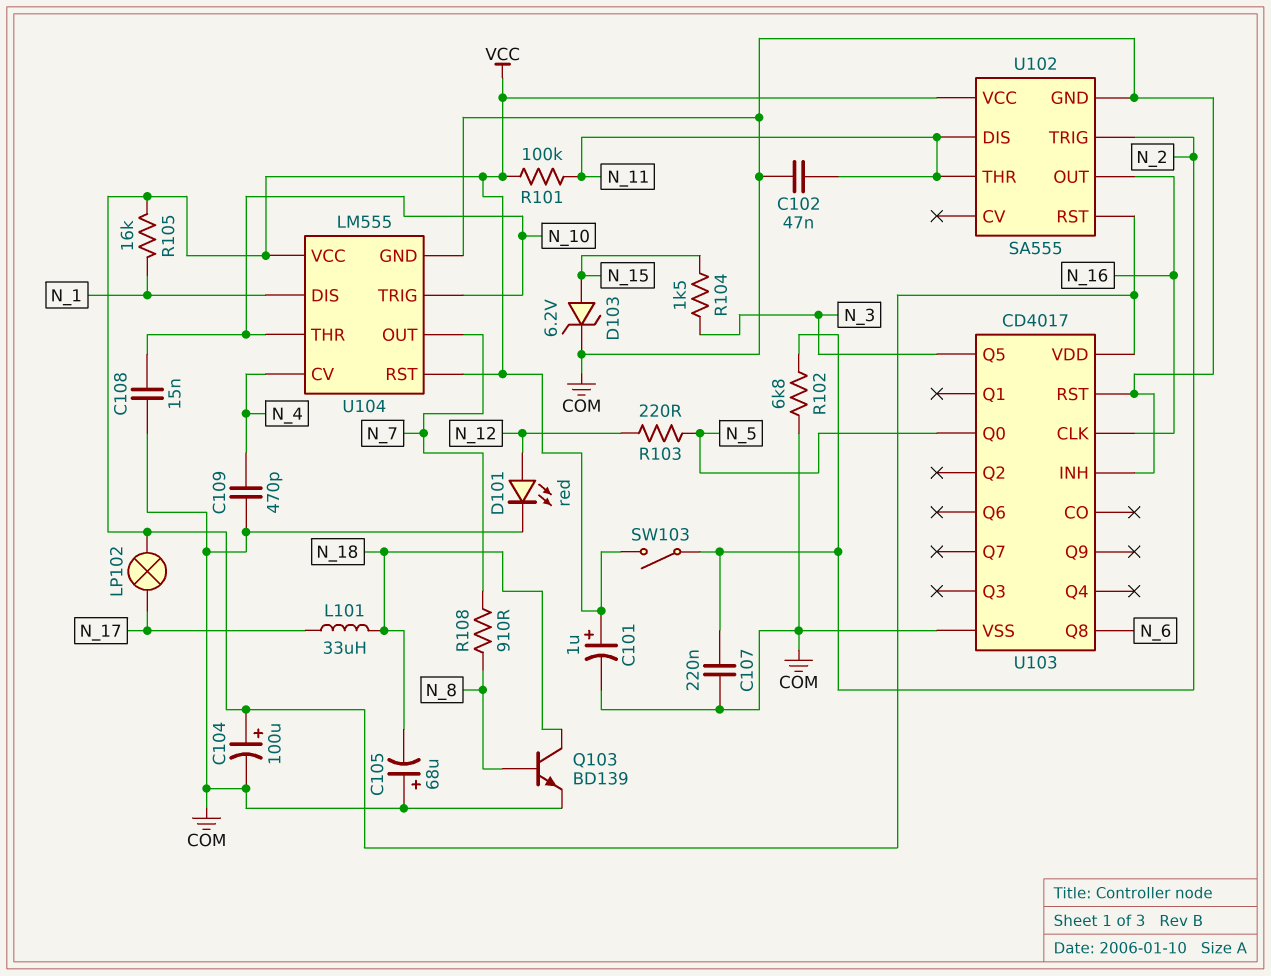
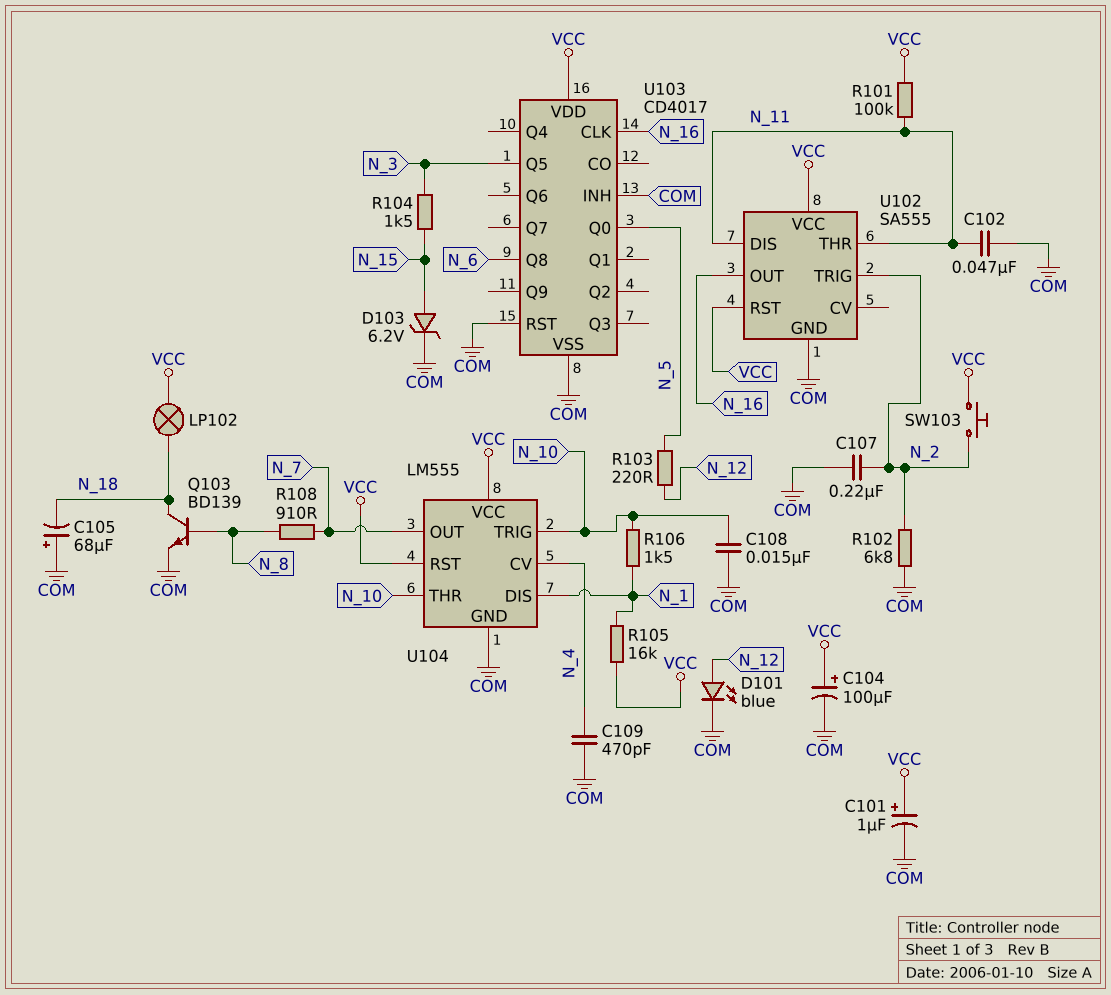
D101: LED red (A N_12, K COM) -> LED blue (A N_12, K COM)
L101: 33uH (N_17, N_18) -> none
LP102: lamp (N_17, VCC) -> lamp (N_18, VCC)
R106: none -> 1.5k (N_1, N_10)
SW103: switch (N_2, VCC) -> button (N_2, VCC)

